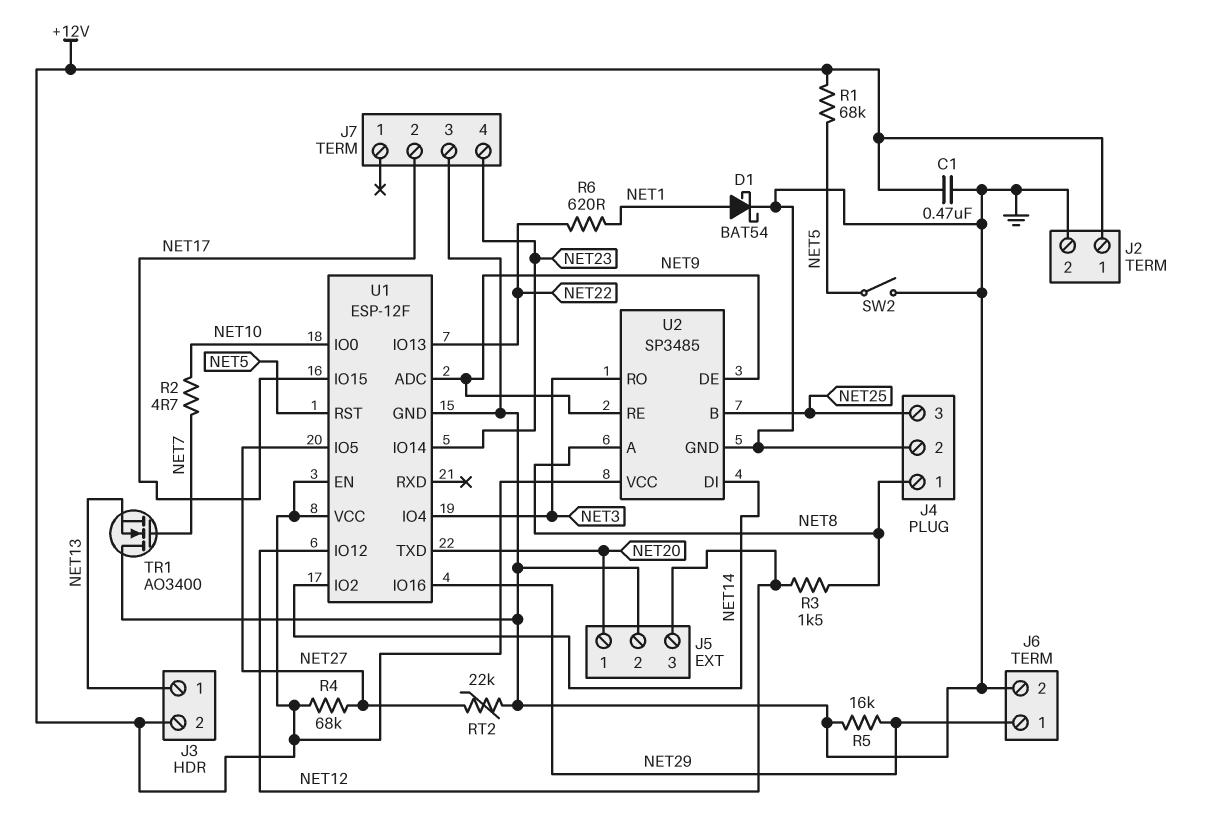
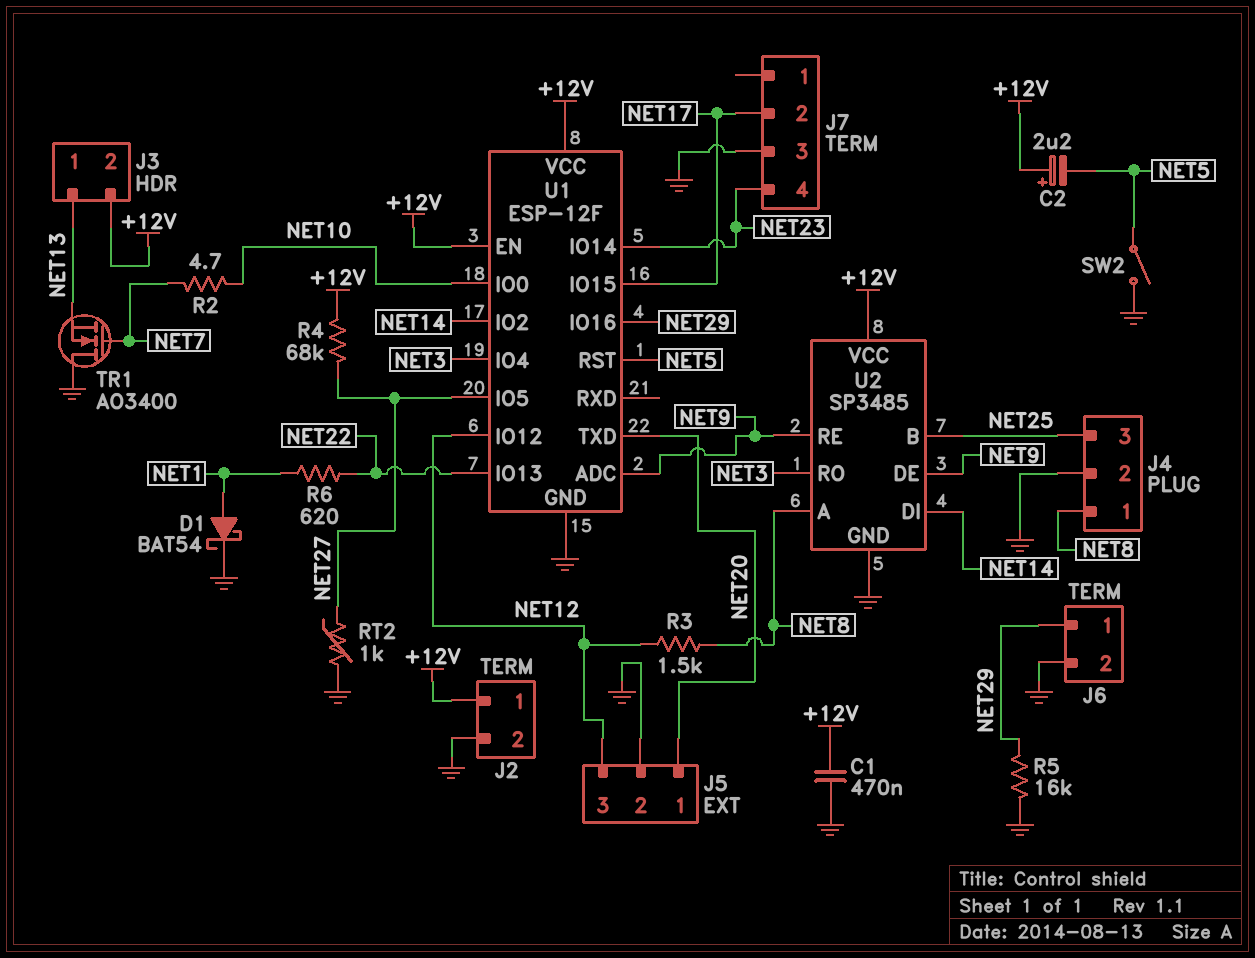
C2: none -> 2.2uF (plus +12V, minus NET5)
R1: 68k (+12V, NET5) -> none
RT2: 22k (GND, NET27) -> 1k (GND, NET27)

